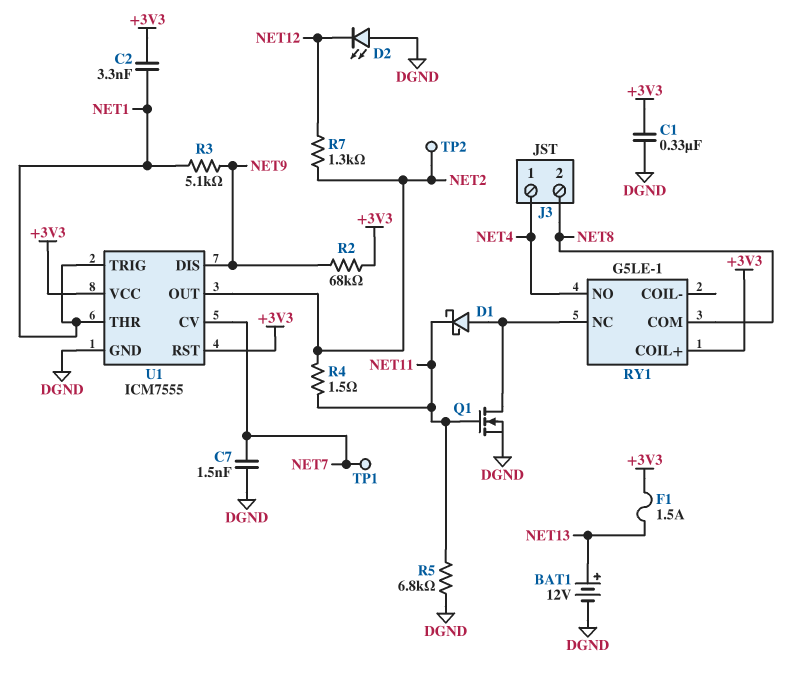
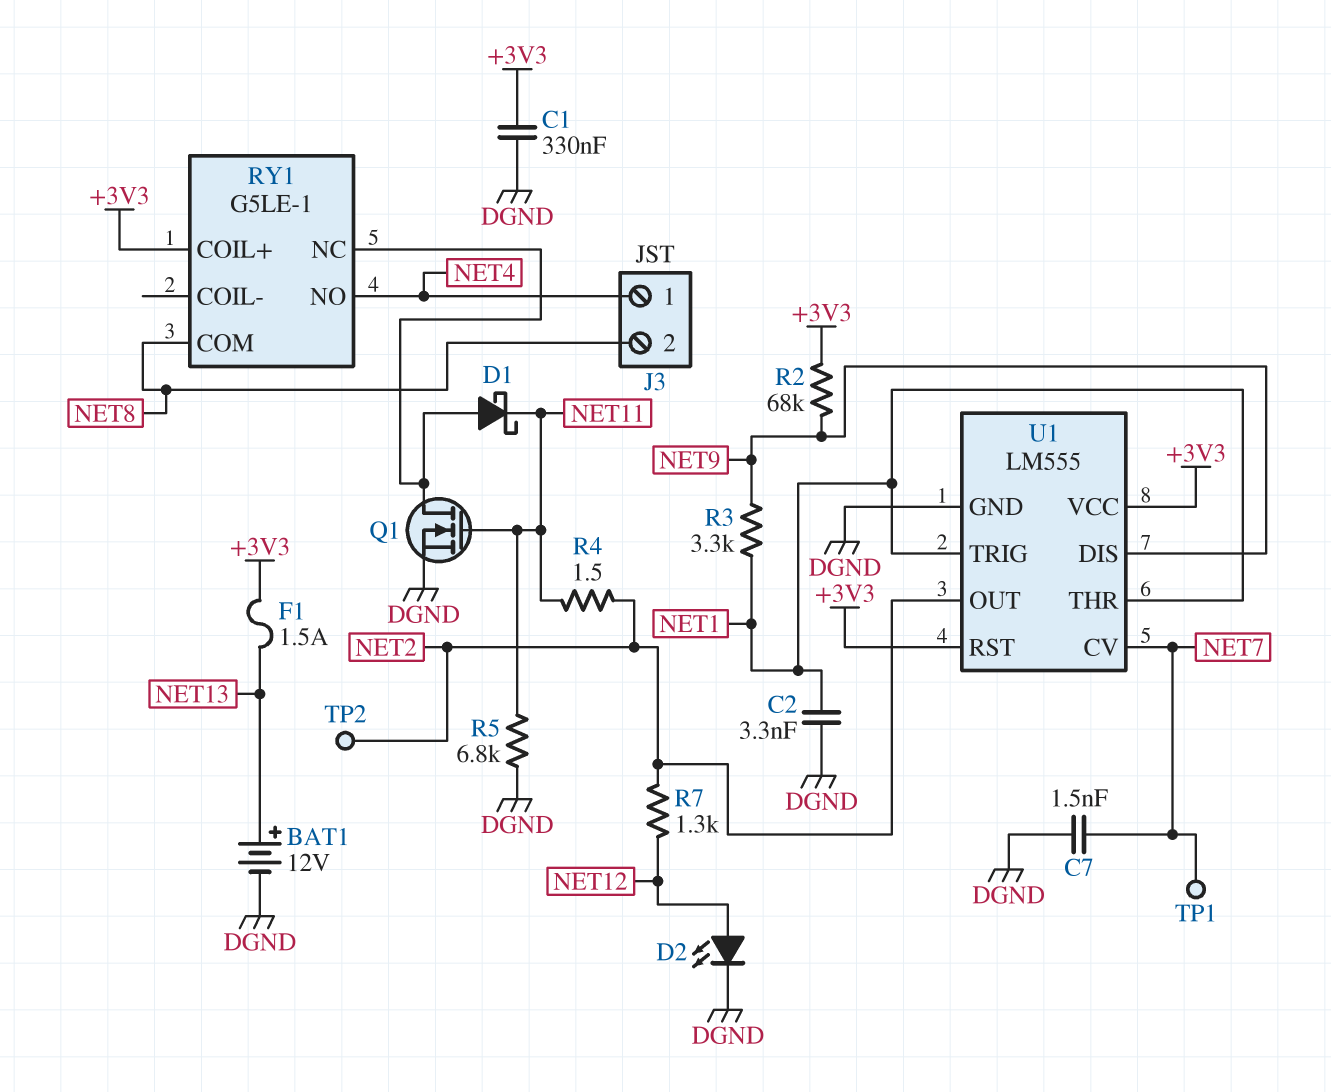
C2: 3.3nF (+3V3, NET1) -> 3.3nF (DGND, NET1)
D2: LED (A DGND, K NET12) -> LED (A NET12, K DGND)
R3: 5.1k (NET1, NET9) -> 3.3k (NET1, NET9)
U1: ICM7555 -> LM555

